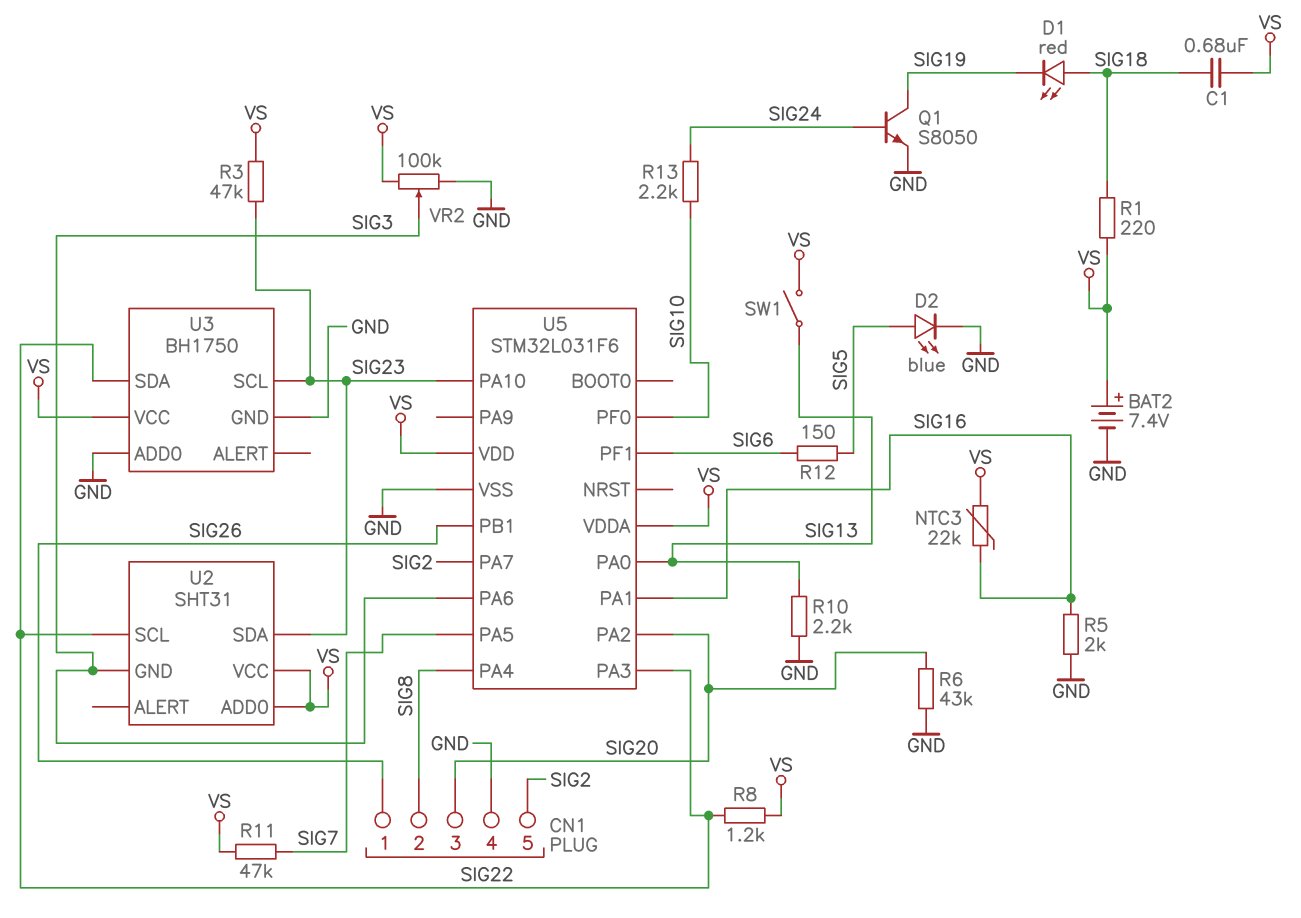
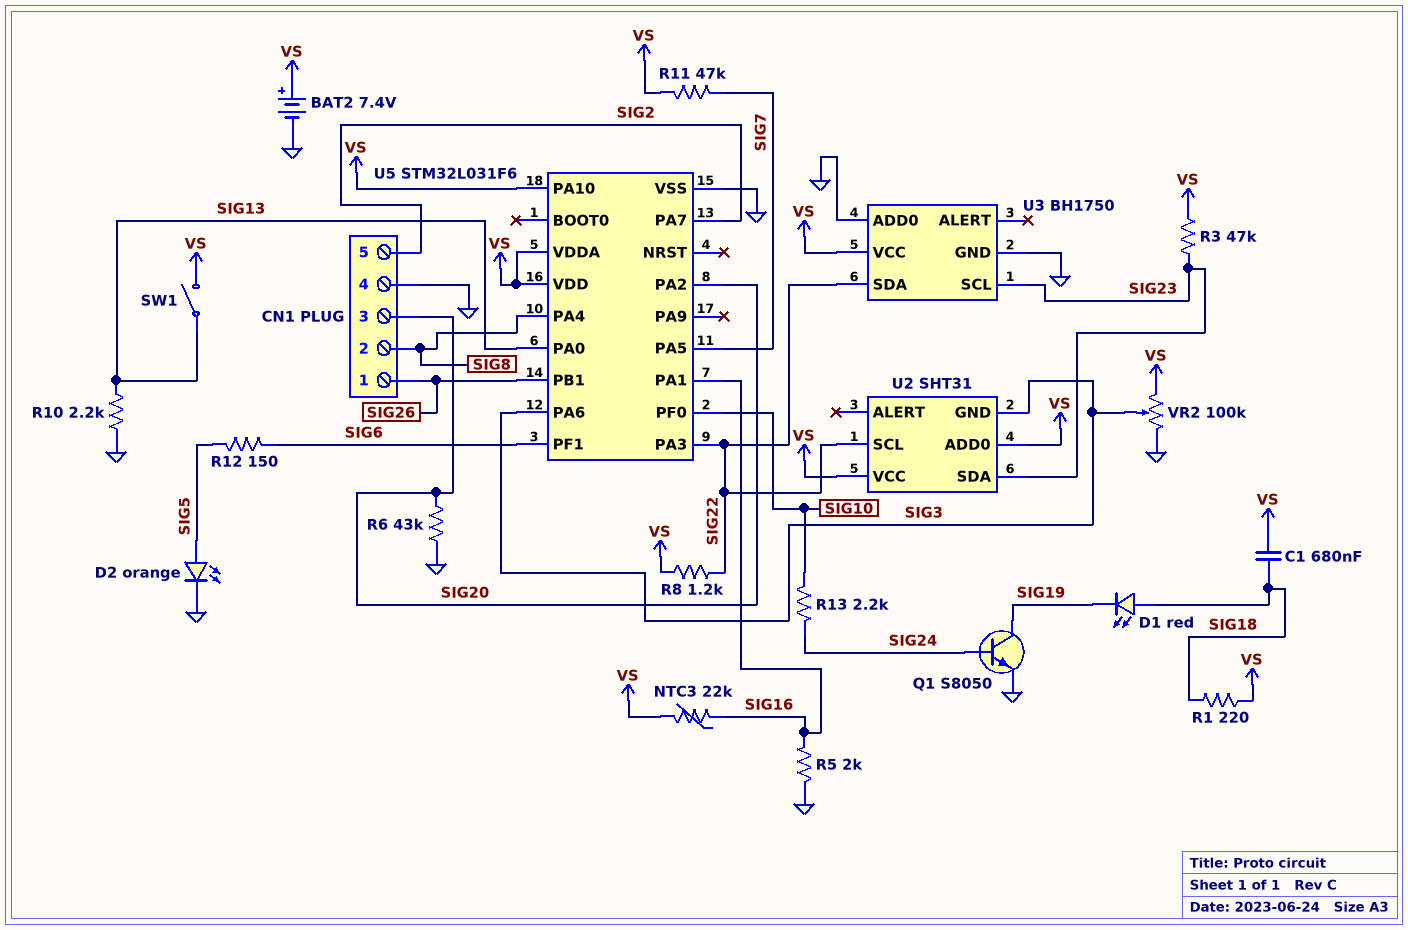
D2: LED blue (A SIG5, K GND) -> LED orange (A SIG5, K GND)
U5 pin PA10: SIG23 -> VS

